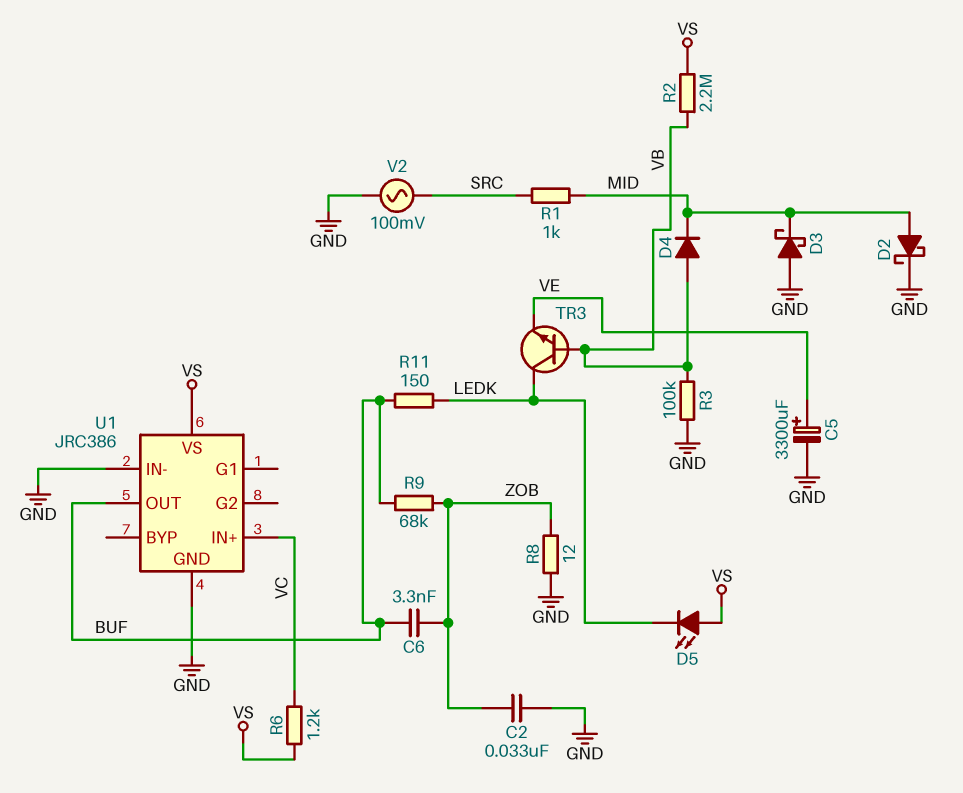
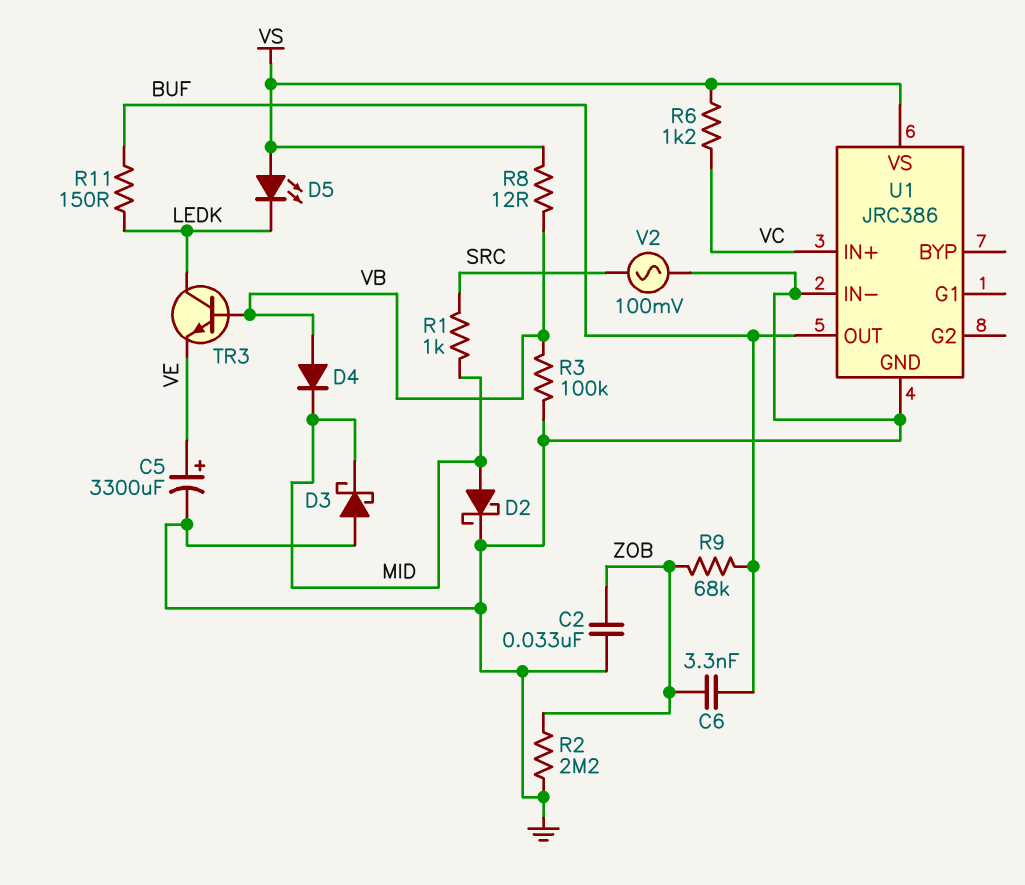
R2: 2.2M (VB, VS) -> 2.2M (GND, ZOB)
R8: 12 (GND, ZOB) -> 12 (VB, VS)

